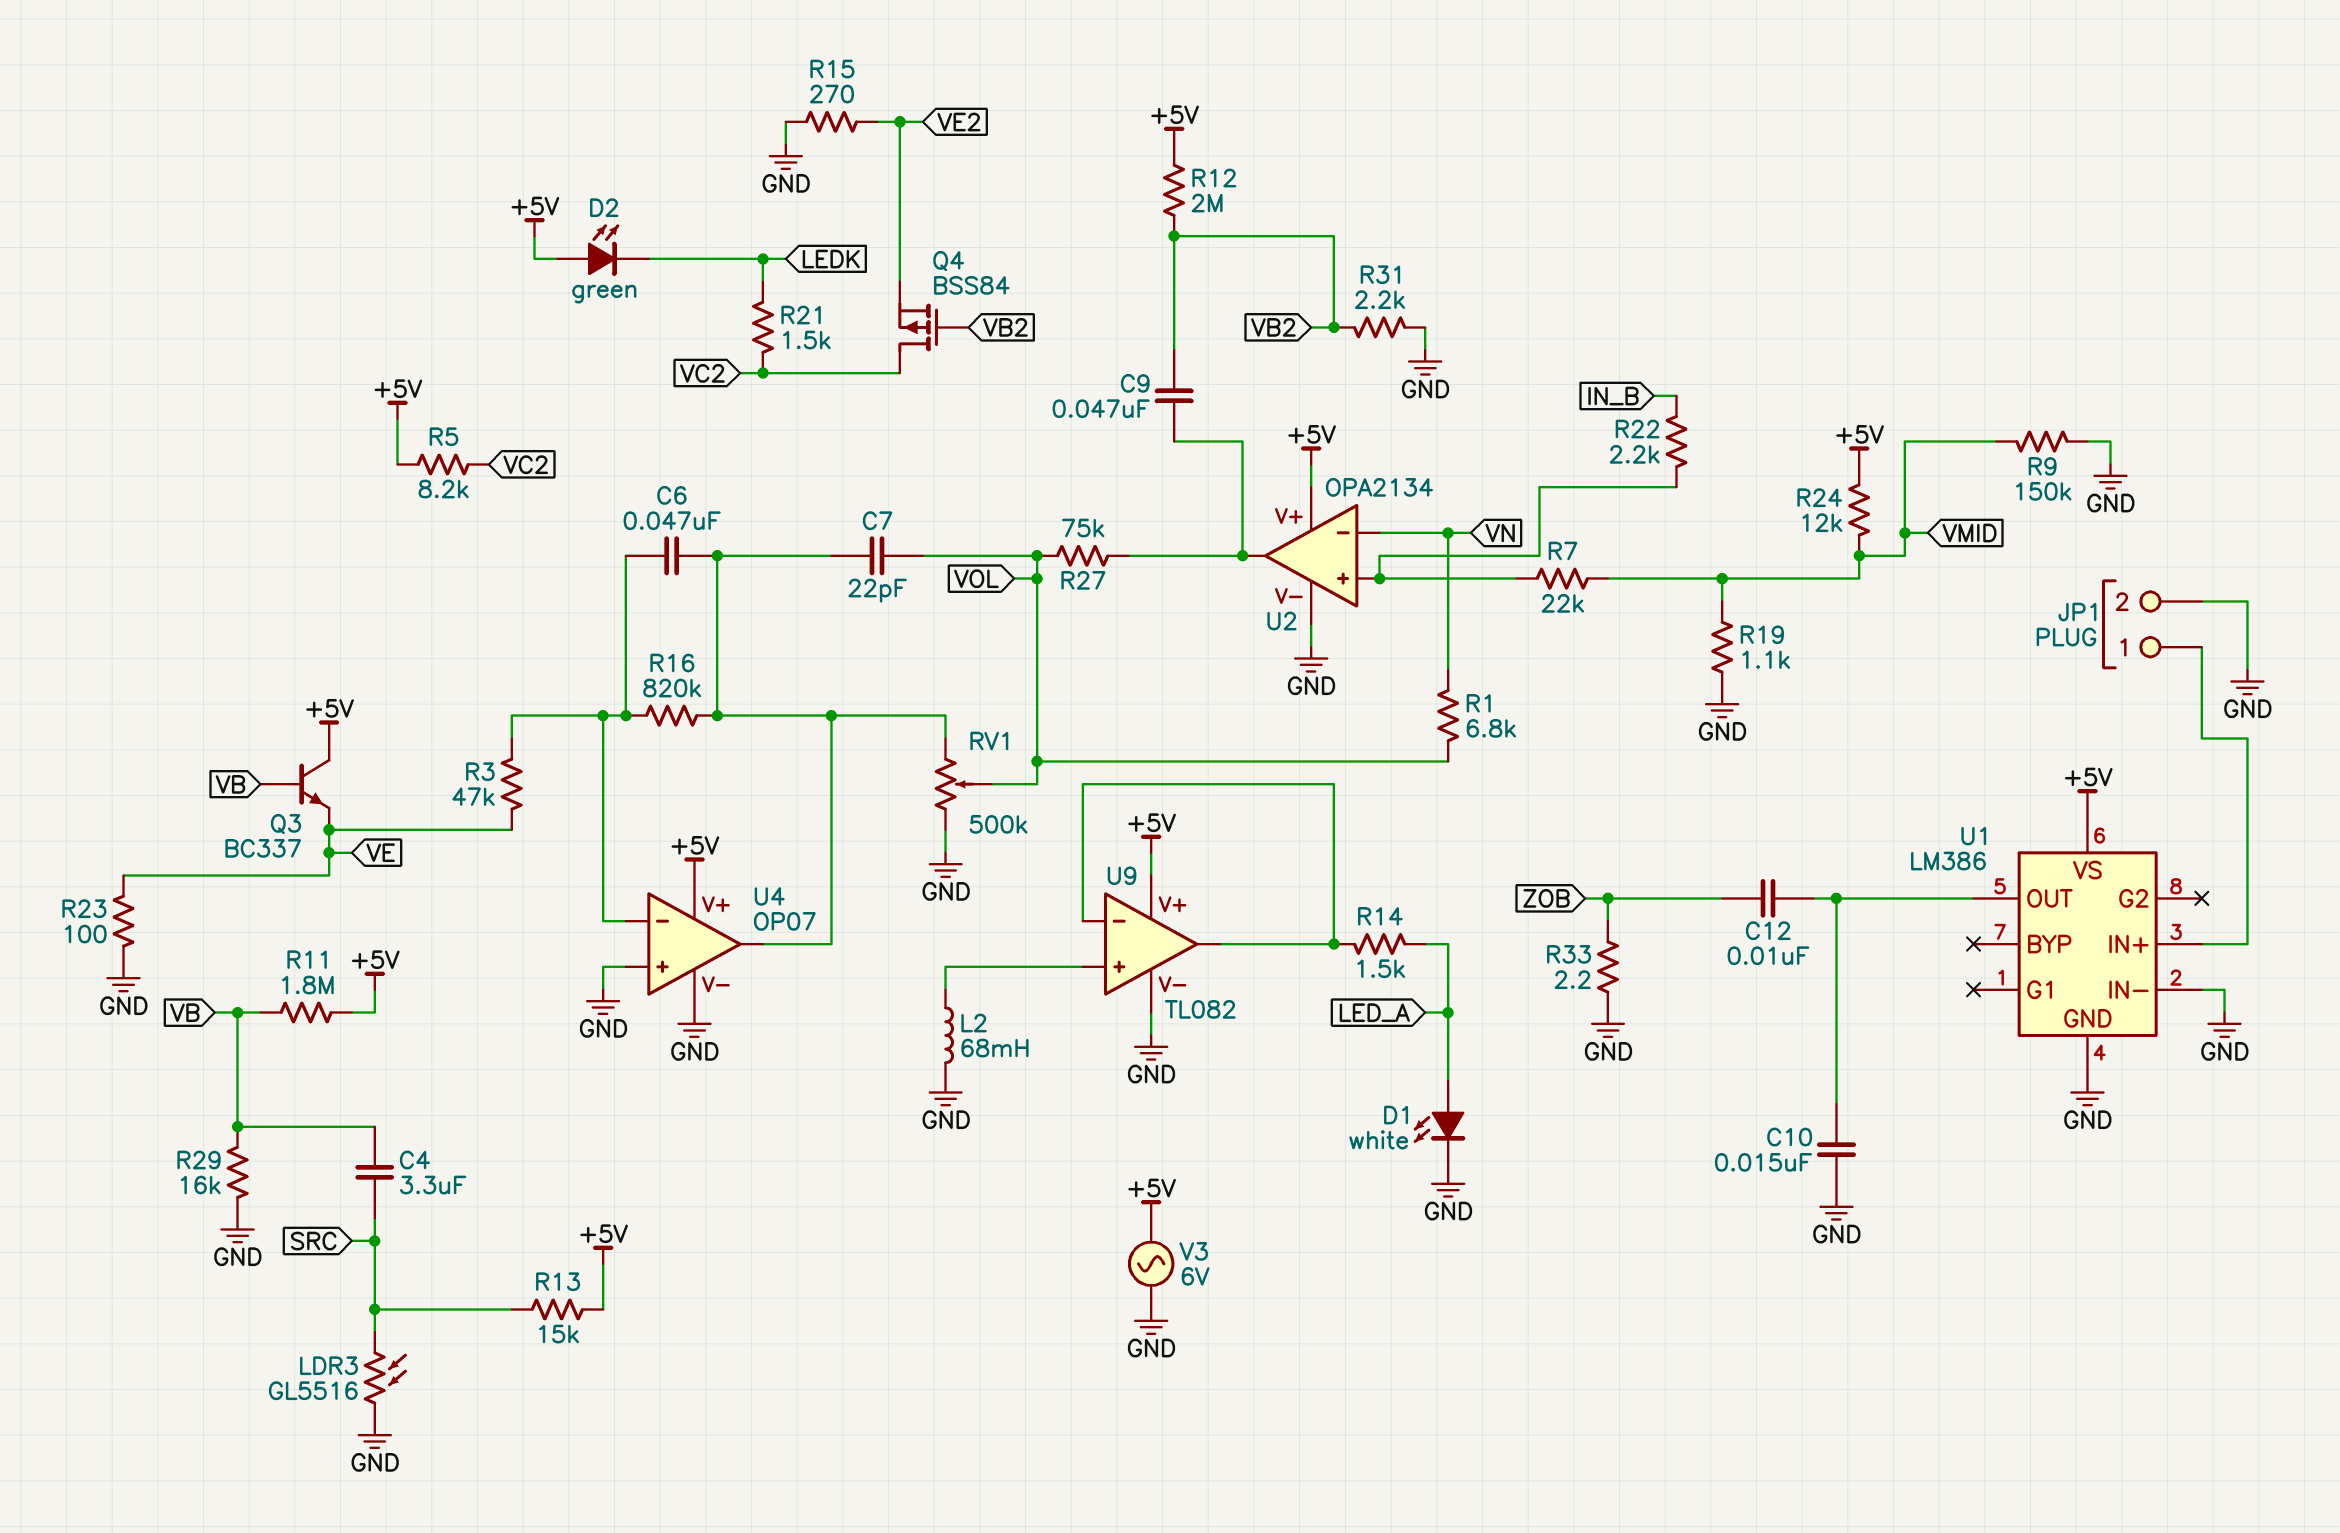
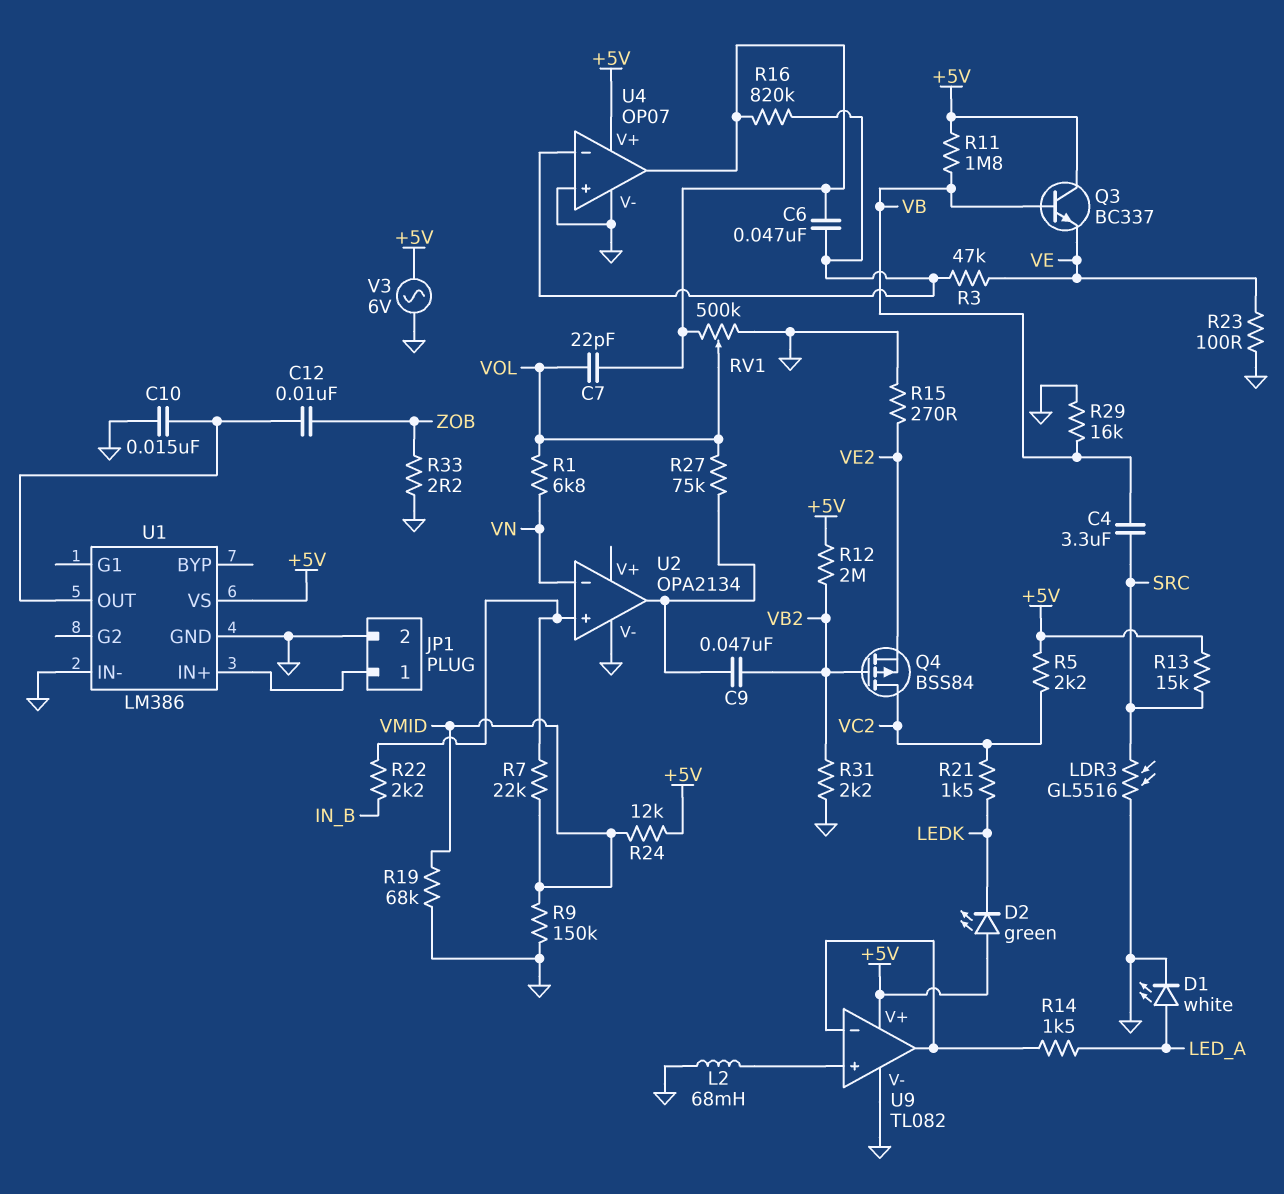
R5: 8.2k (+5V, VC2) -> 2.2k (+5V, VC2)
R19: 1.1k (GND, VMID) -> 68k (GND, VMID)
U2 pin V+: +5V -> none

